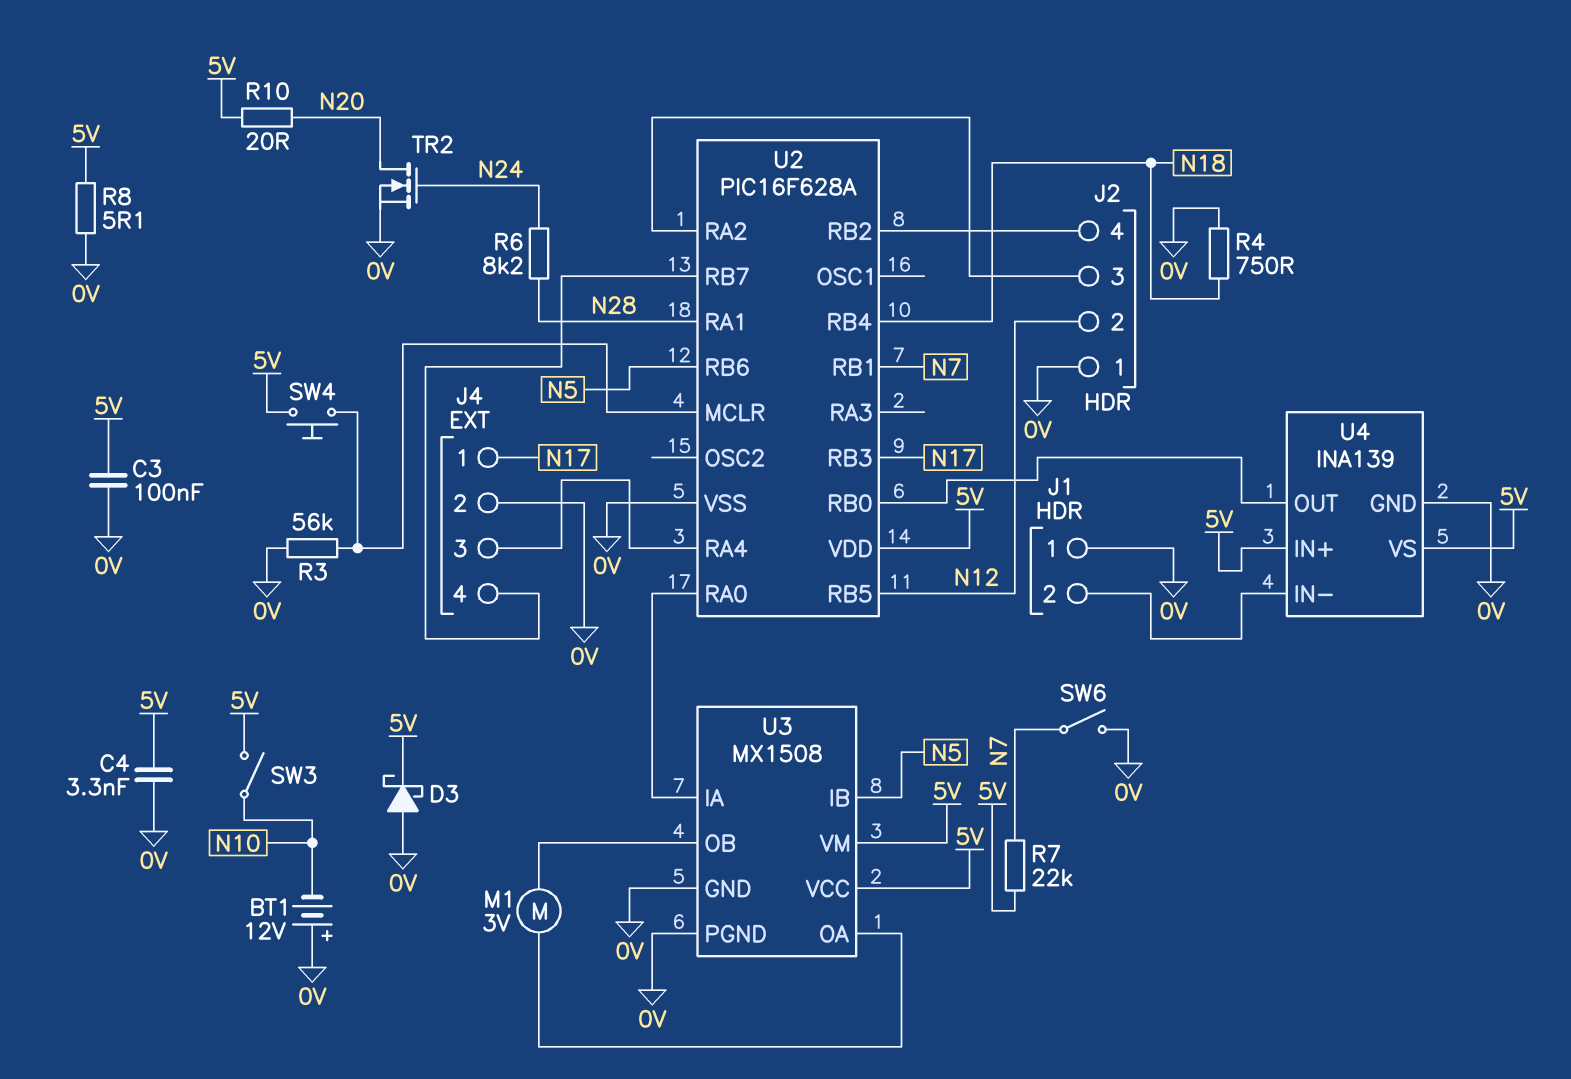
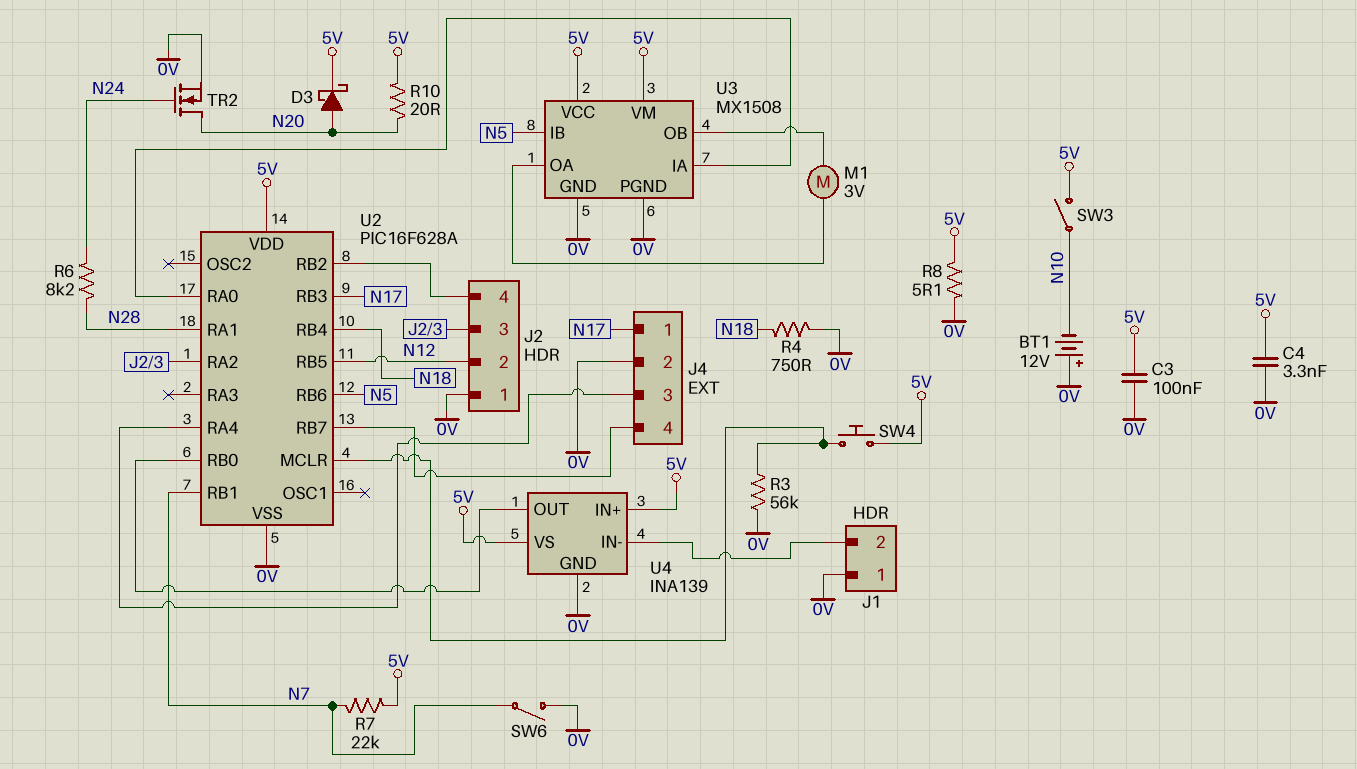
D3: schottky (A 0V, K 5V) -> schottky (A N20, K 5V)

